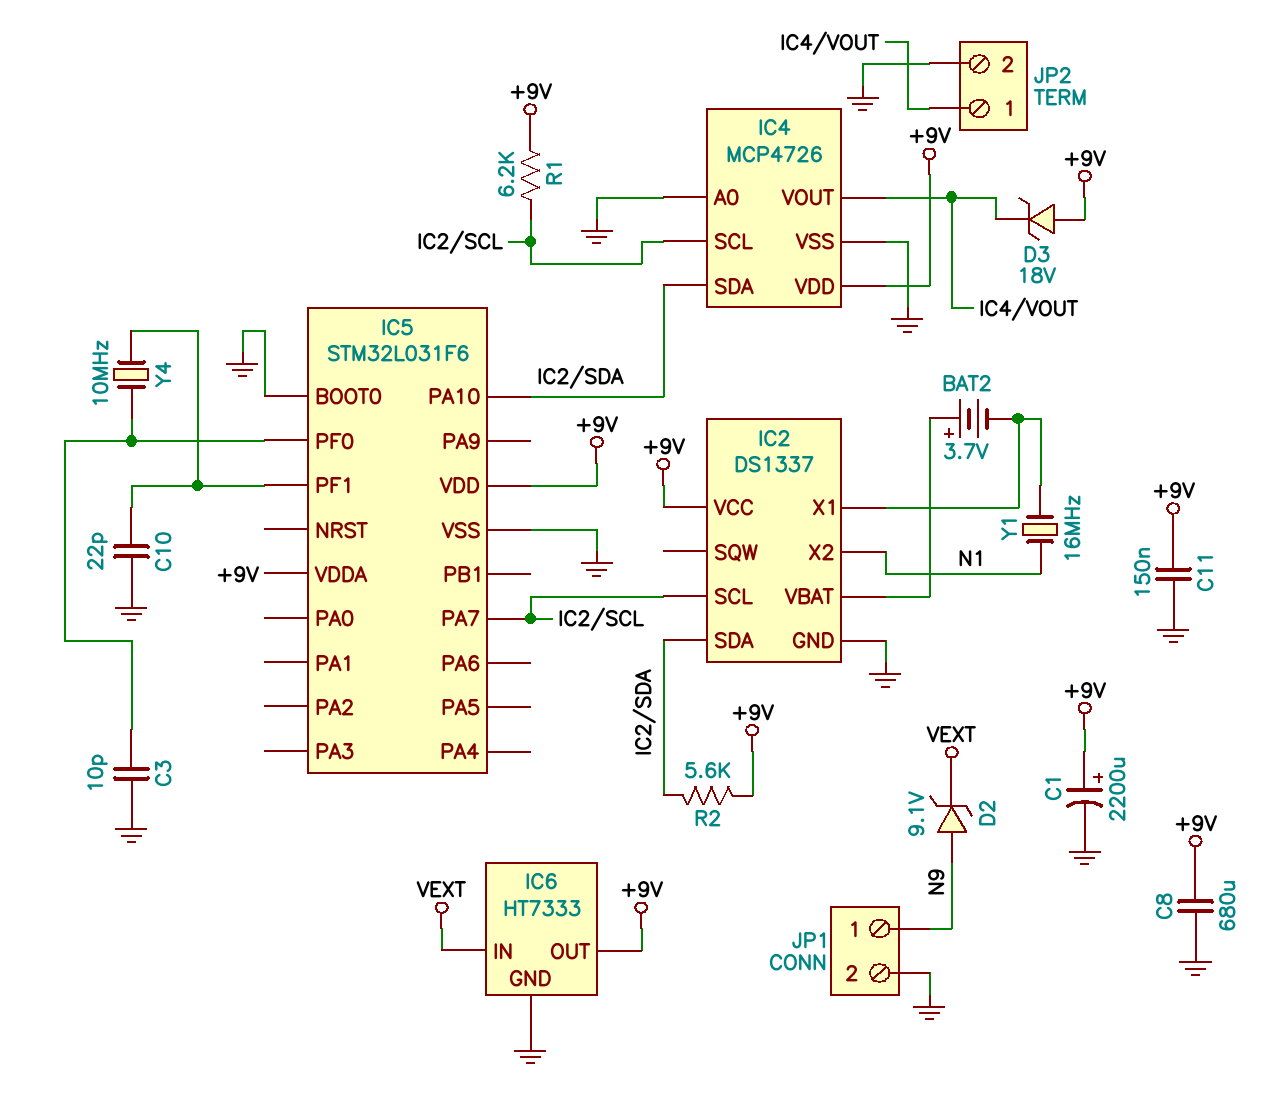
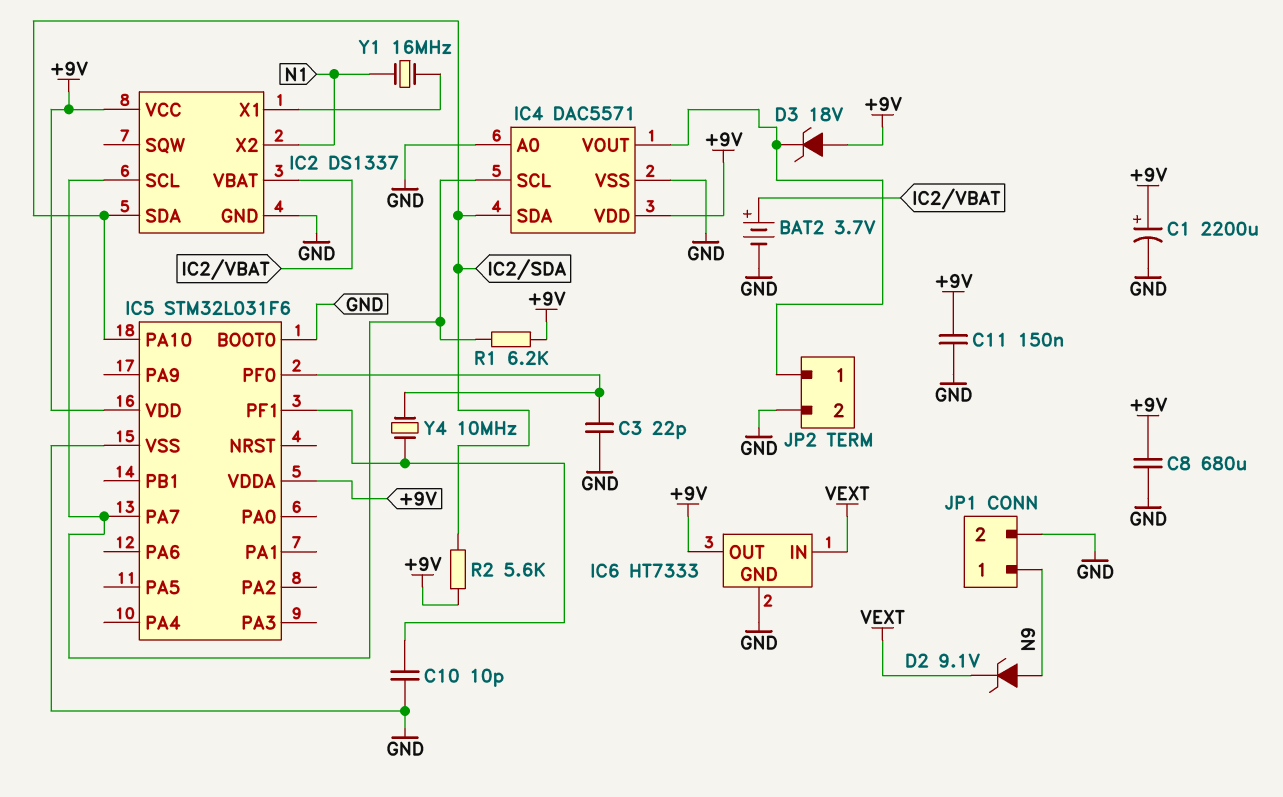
BAT2: 3.7V (plus IC2/VBAT, minus IC2/X1) -> 3.7V (plus IC2/VBAT, minus GND)
C3: 10pF (GND, IC5/PF0) -> 22pF (GND, IC5/PF0)
C10: 22pF (GND, IC5/PF1) -> 10pF (GND, IC5/PF1)
IC4: MCP4726 -> DAC5571

